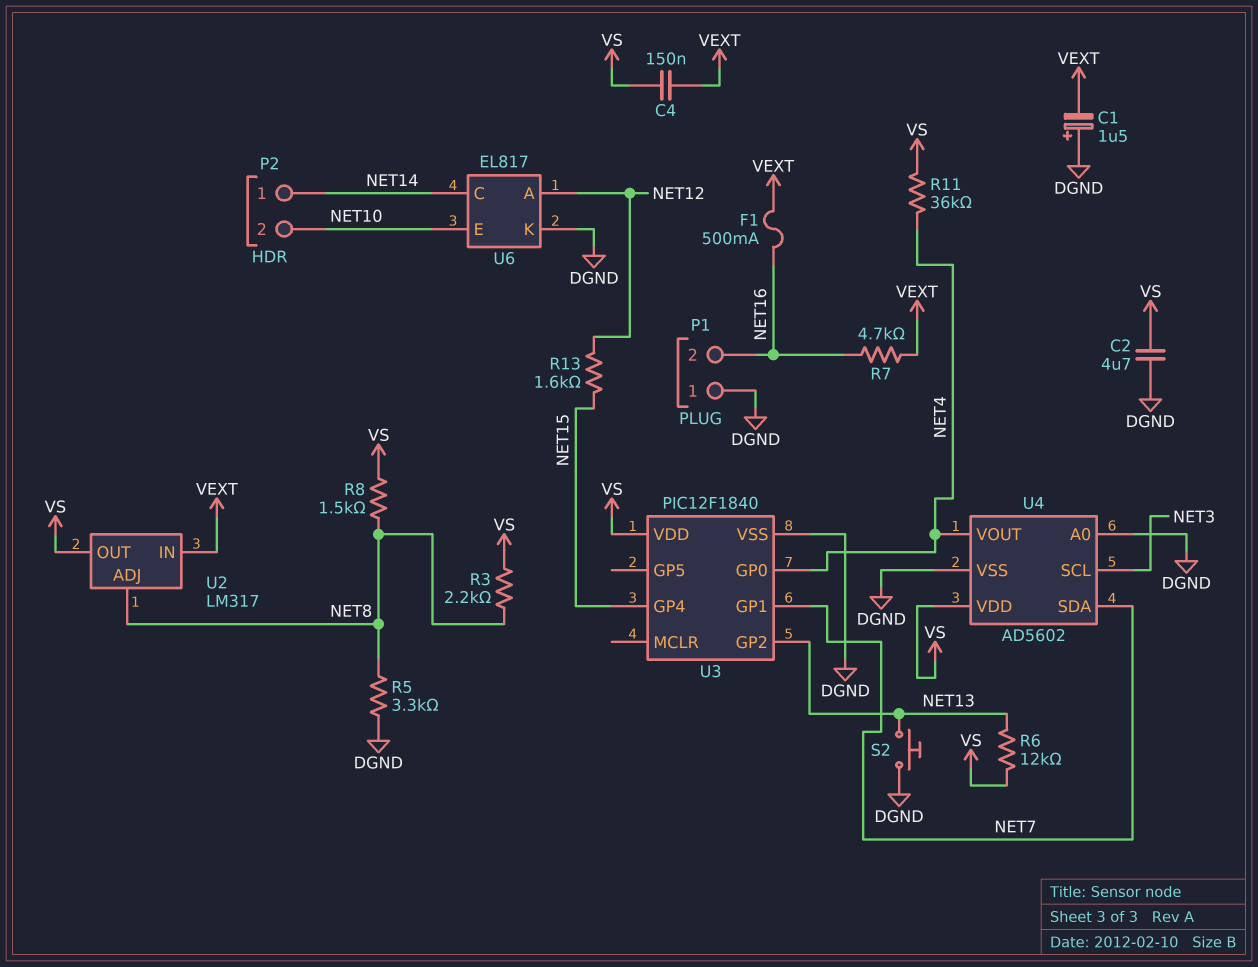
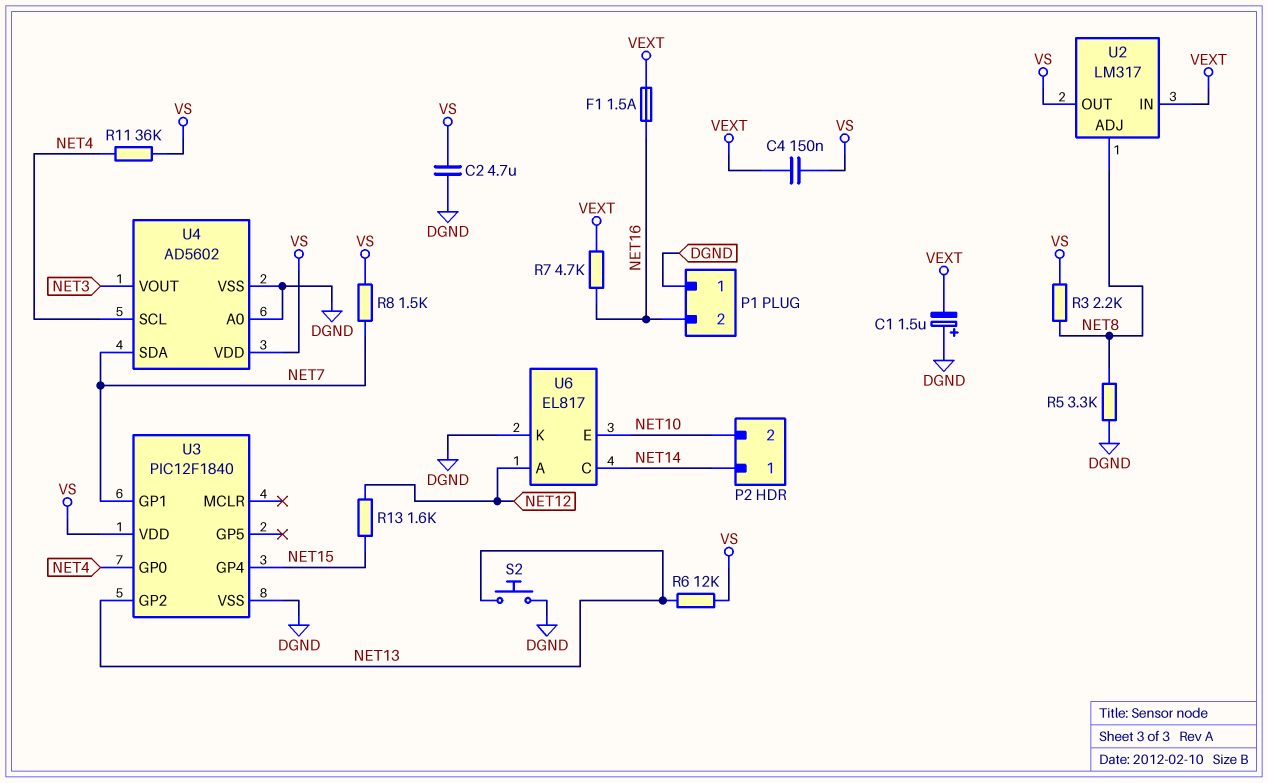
F1: 500mA (NET16, VEXT) -> 1.5A (NET16, VEXT)
R8: 1.5k (NET8, VS) -> 1.5k (NET7, VS)
U4 pin SCL: NET3 -> NET4
U4 pin VOUT: NET4 -> NET3

